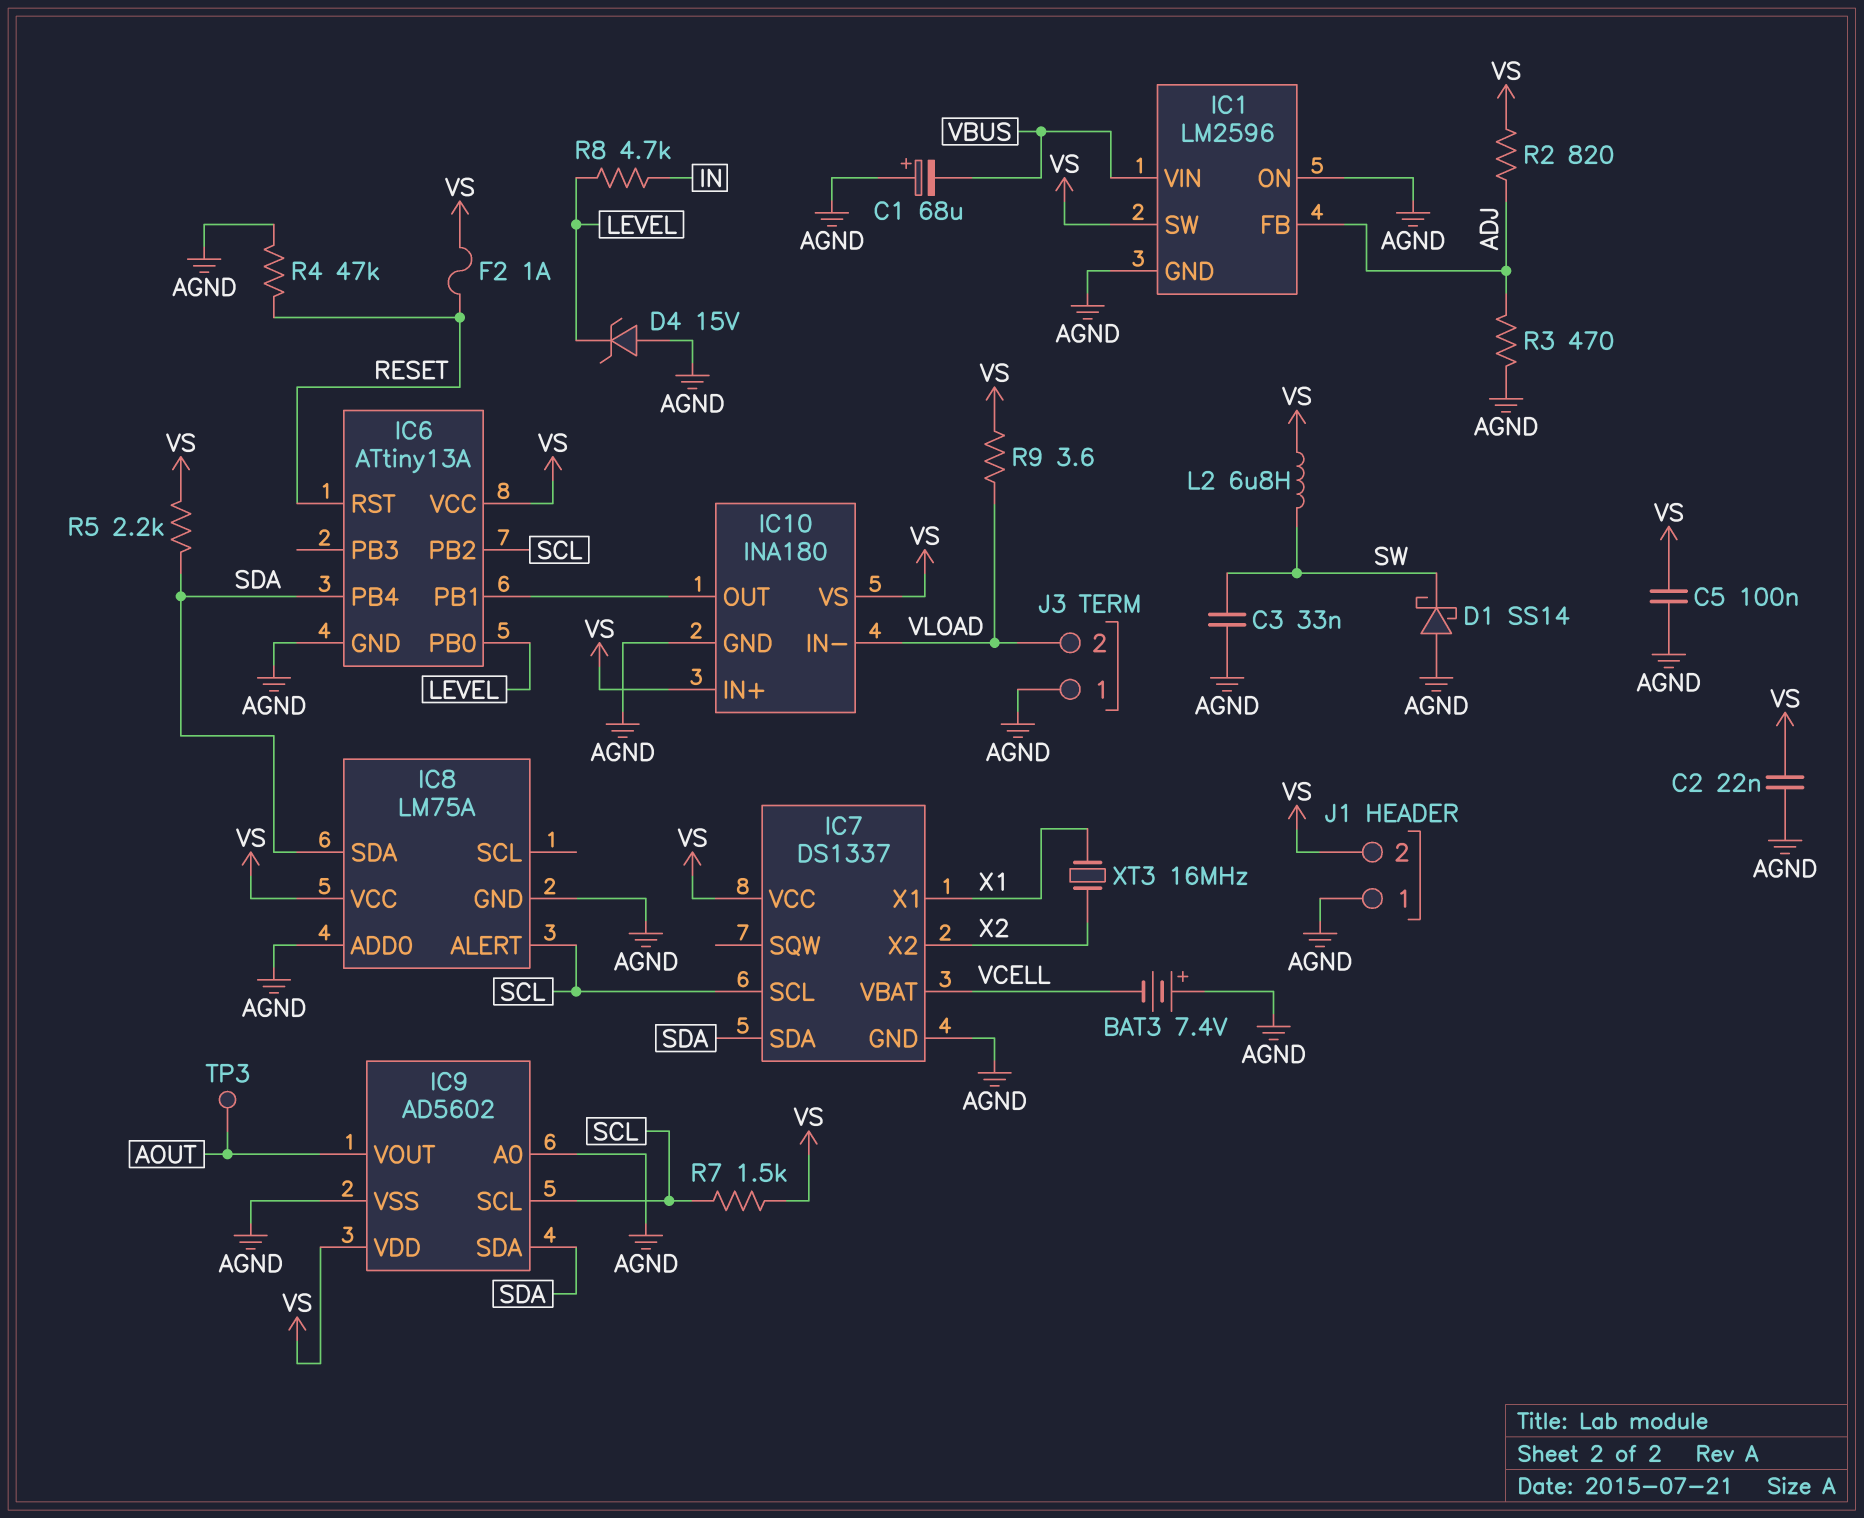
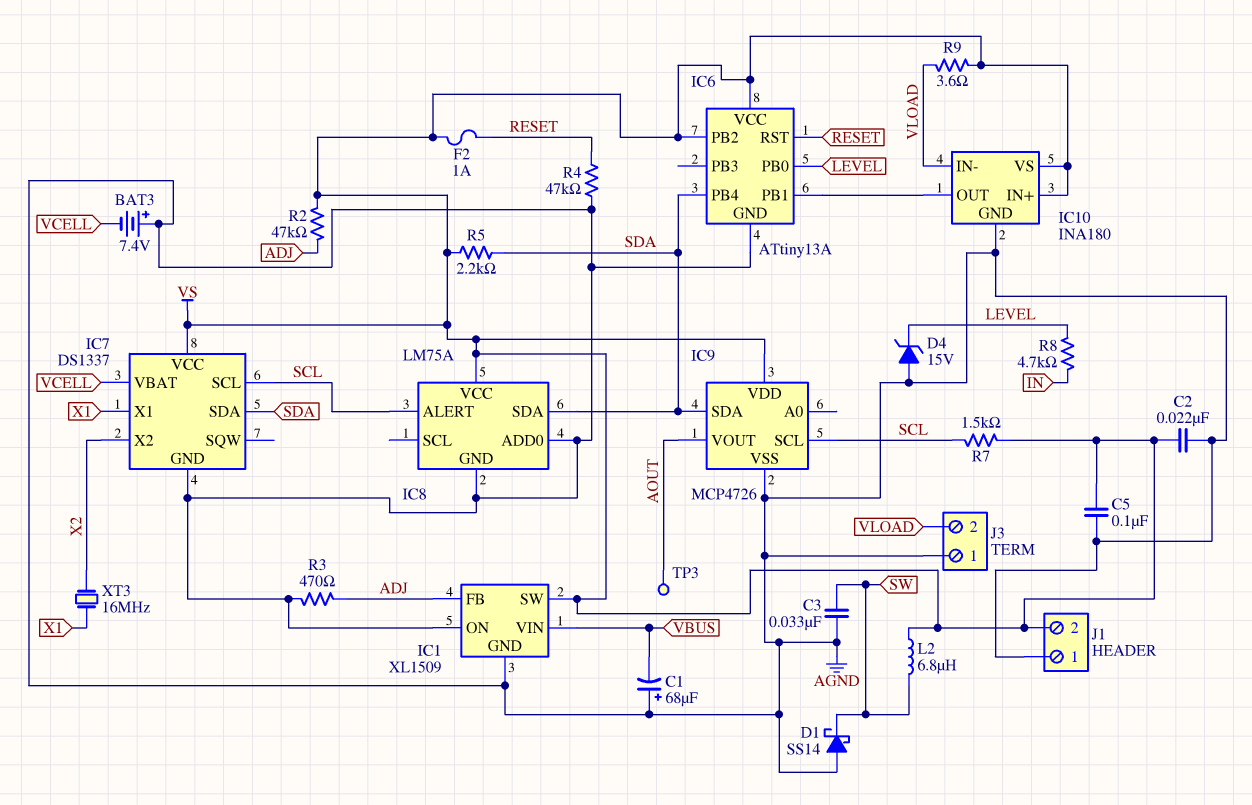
IC1: LM2596 -> XL1509
IC6 pin PB2: SCL -> VS
IC9: AD5602 -> MCP4726
IC9 pin A0: AGND -> none
R2: 820 (ADJ, VS) -> 47k (ADJ, VS)

